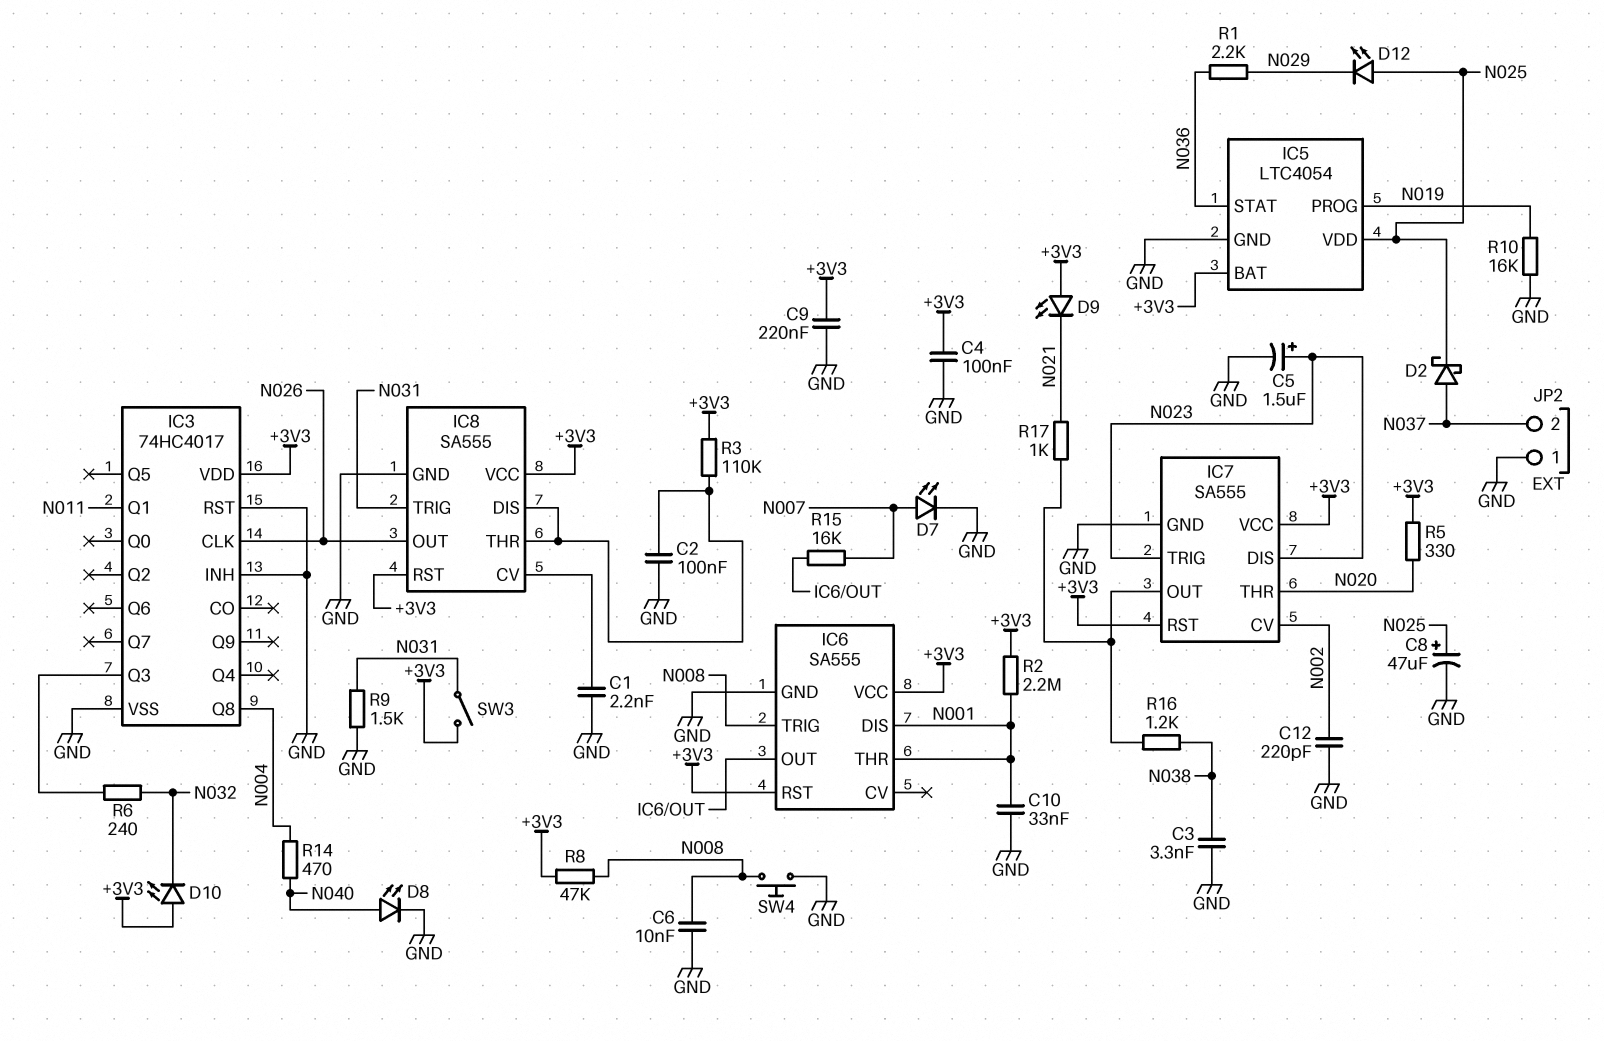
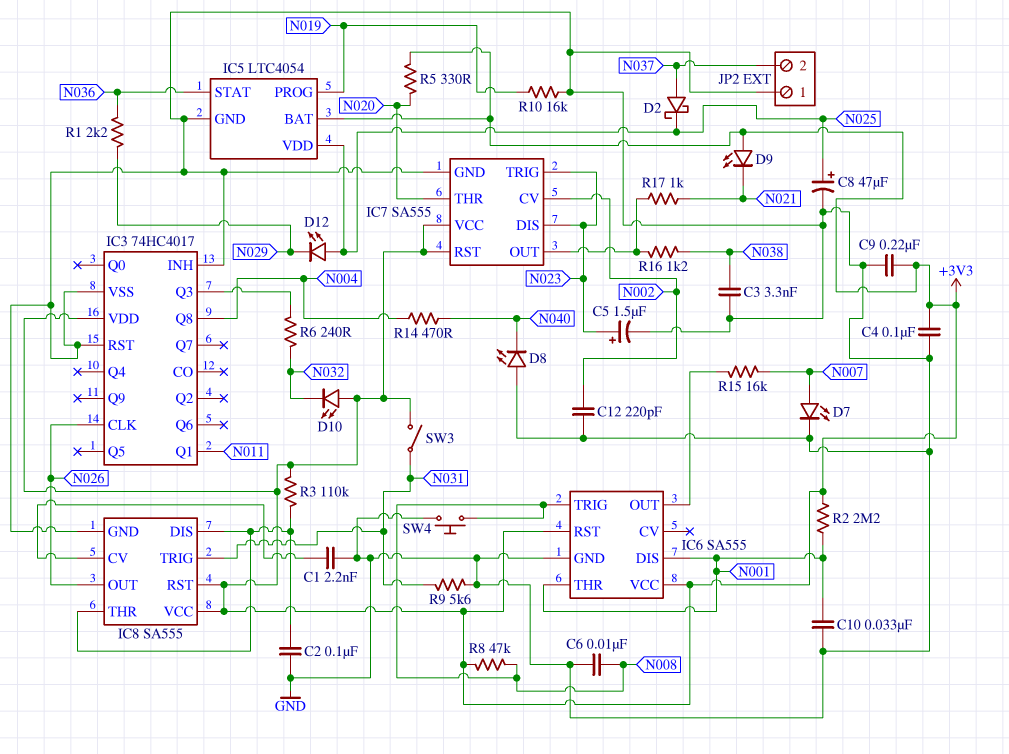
D8: LED (A N040, K GND) -> LED (A GND, K N040)
R9: 1.5k (GND, N031) -> 5.6k (GND, N031)

